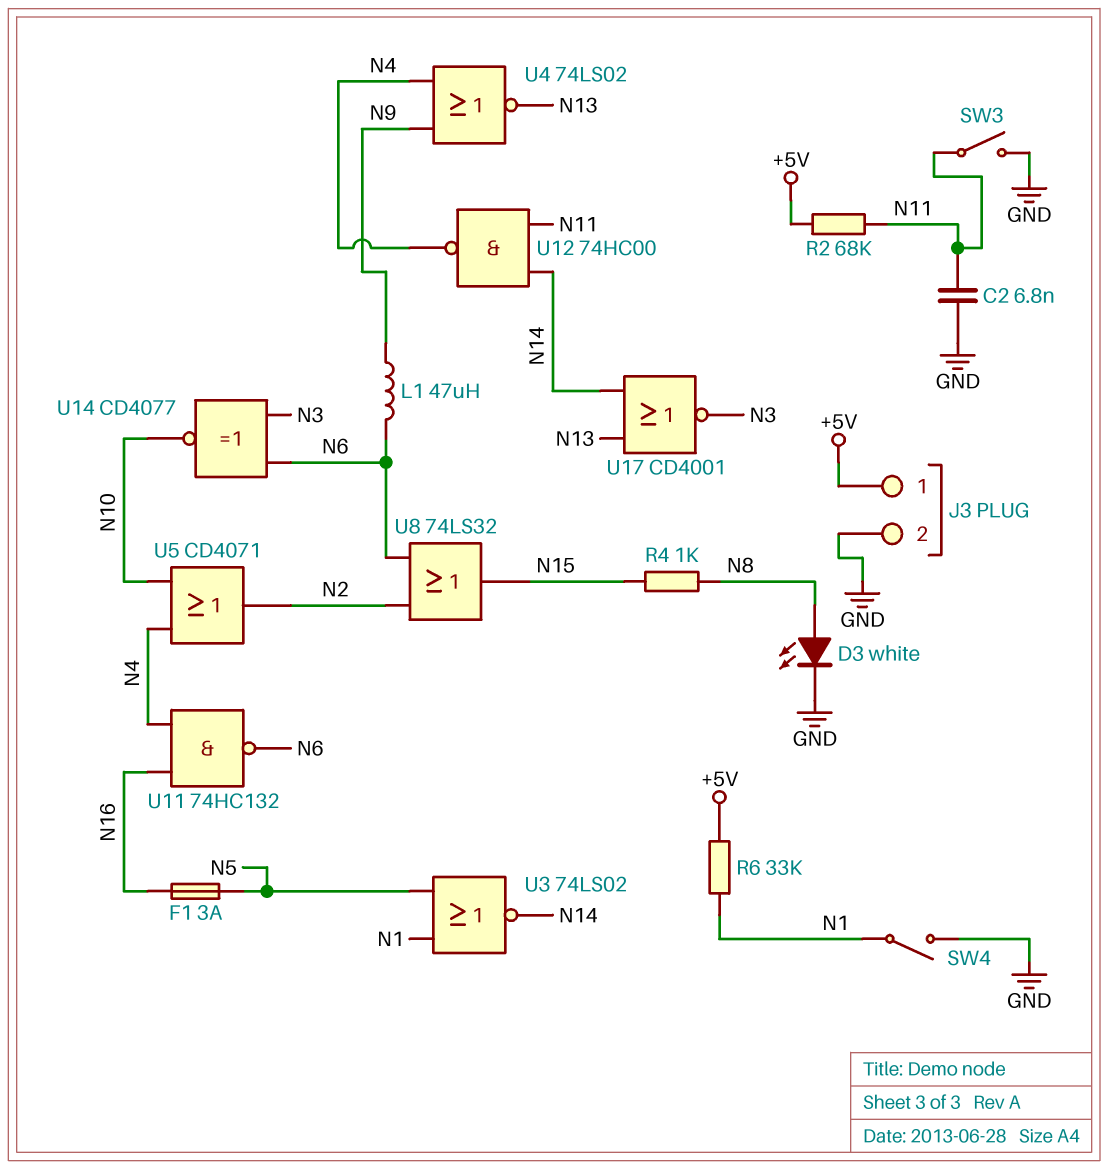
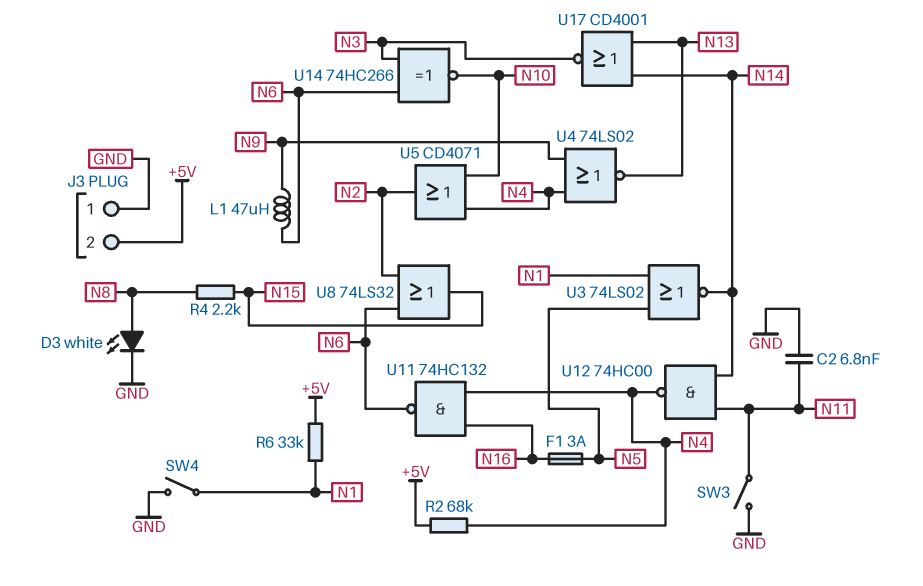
J3 pin 1: +5V -> GND
J3 pin 2: GND -> +5V
R2: 68k (+5V, N11) -> 68k (+5V, N4)
R4: 1k (N8, N15) -> 2.2k (N8, N15)
U14: XNOR CD4077 (in N3, in N6, out N10) -> XNOR 74HC266 (in N3, in N6, out N10)

